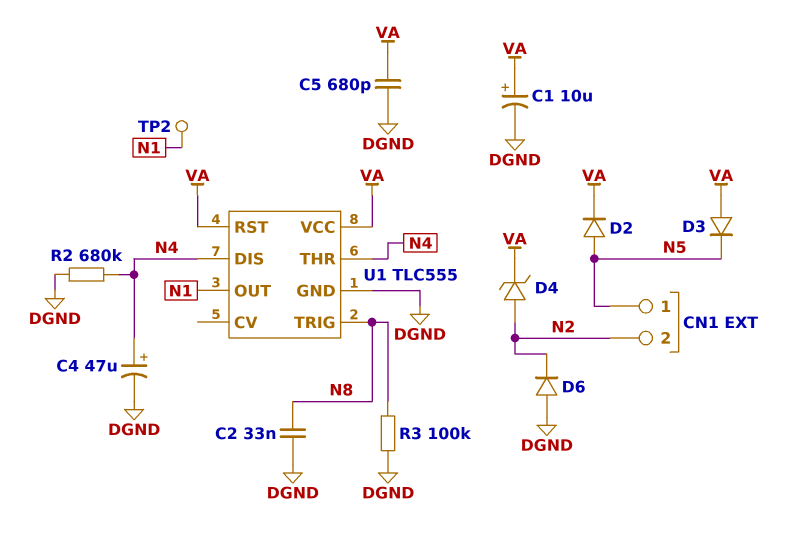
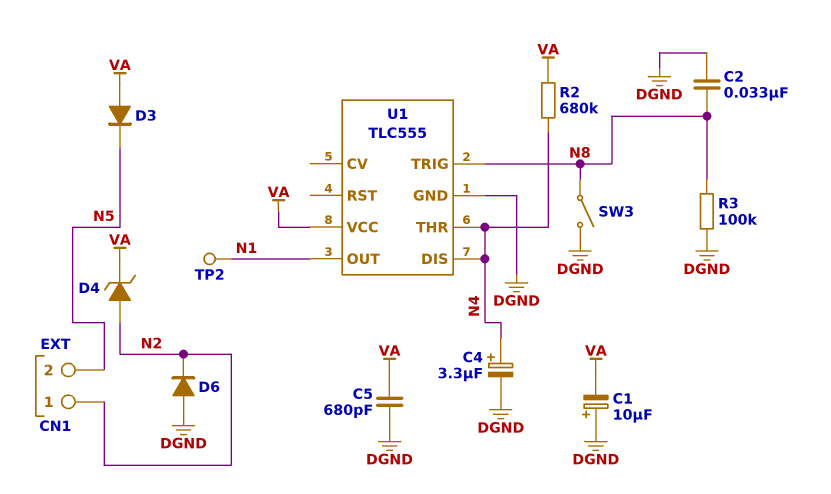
C1: 10uF (plus VA, minus DGND) -> 10uF (plus DGND, minus VA)
C4: 47uF (plus N4, minus DGND) -> 3.3uF (plus N4, minus DGND)
CN1 pin 1: N5 -> N2
CN1 pin 2: N2 -> N5
D2: diode (A N5, K VA) -> none
R2: 680k (DGND, N4) -> 680k (N4, VA)
SW3: none -> switch (DGND, N8)
U1 pin RST: VA -> none

